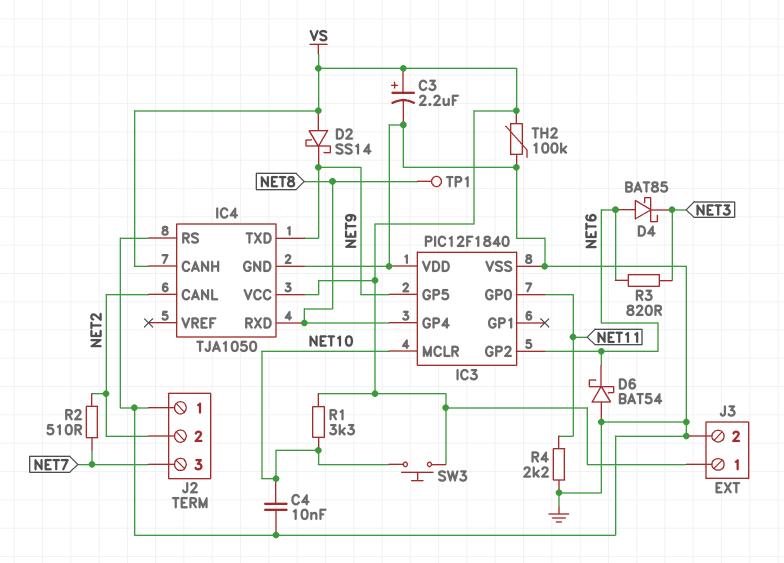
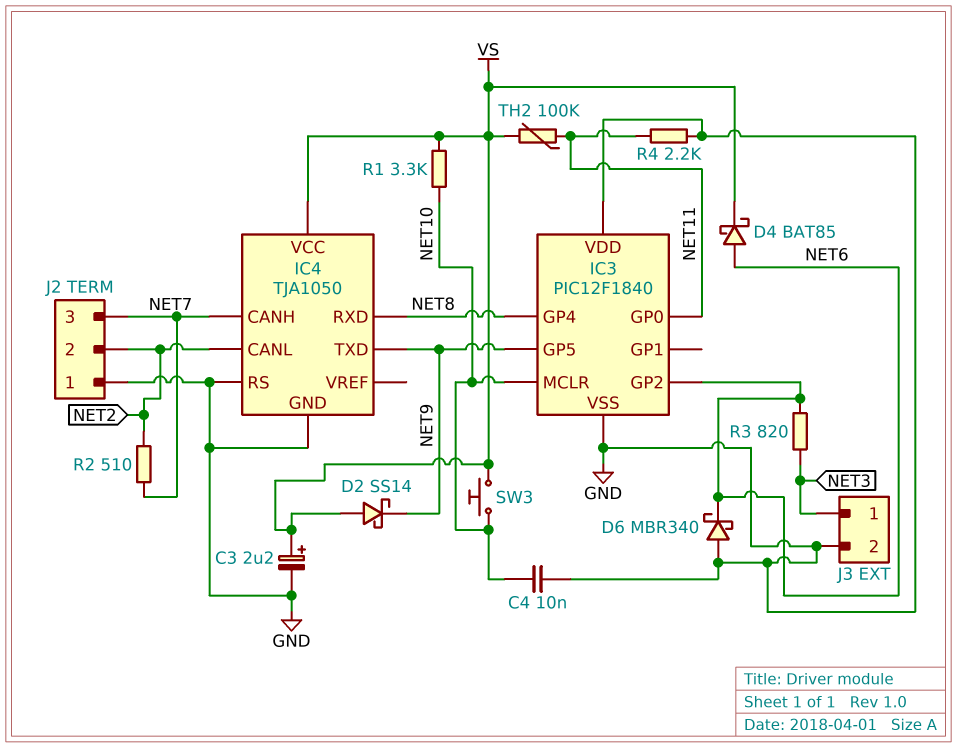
D4: schottky BAT85 (A NET6, K NET3) -> schottky BAT85 (A NET6, K VS)
D6: schottky BAT54 (A GND, K NET6) -> schottky MBR340 (A GND, K NET6)
IC4 pin CANH: VS -> NET7
J3 pin 1: VS -> NET3
TH2: 100k (GND, VS) -> 100k (NET11, VS)
TP1: test point (NET8) -> none

